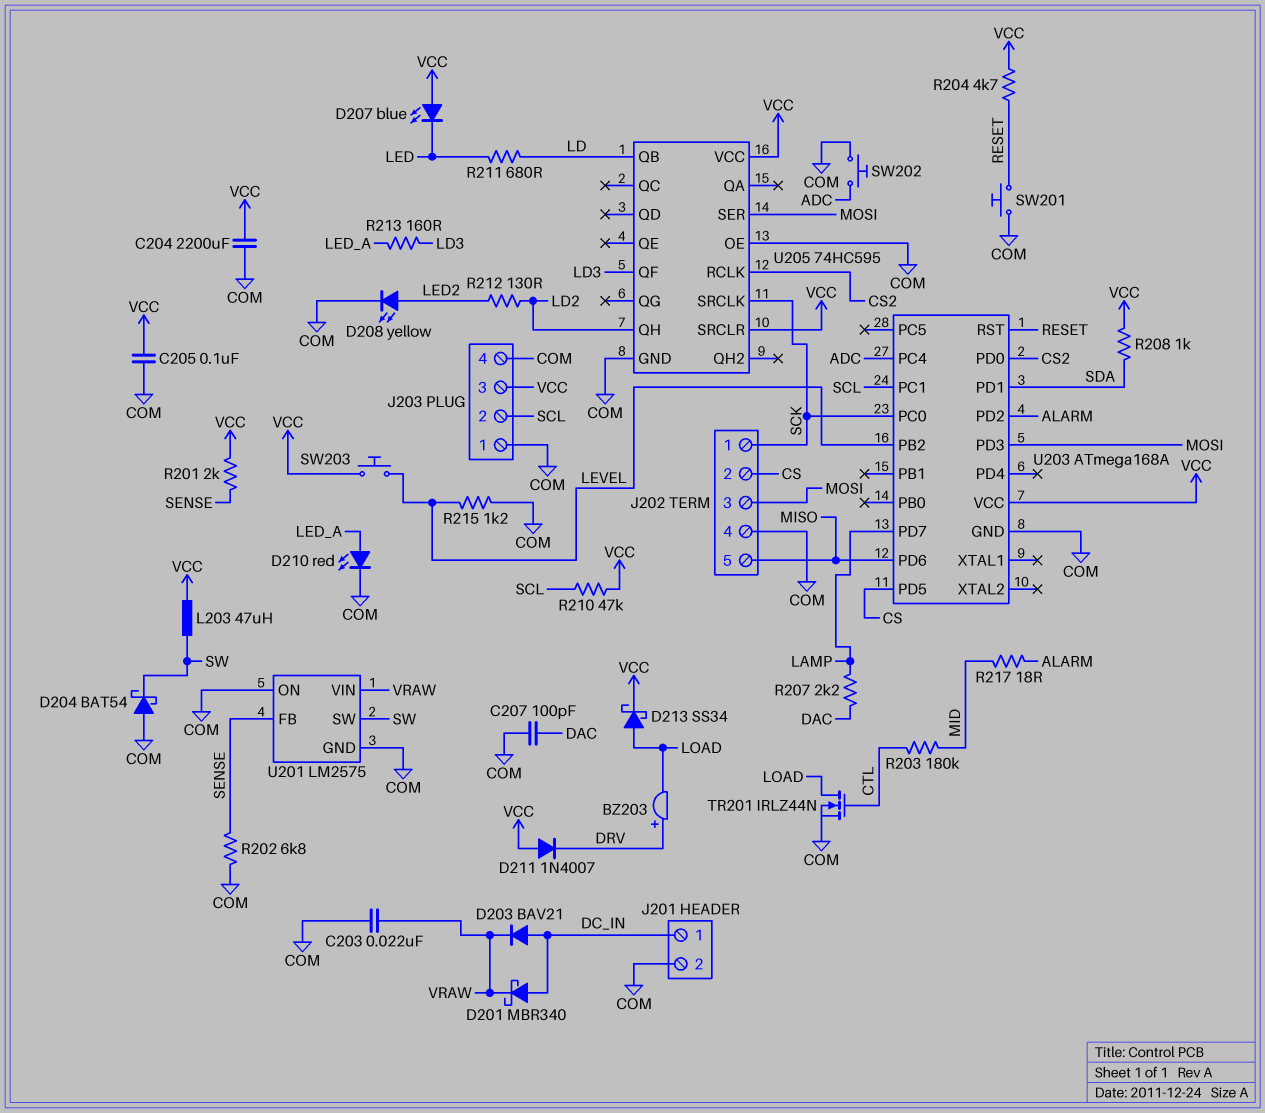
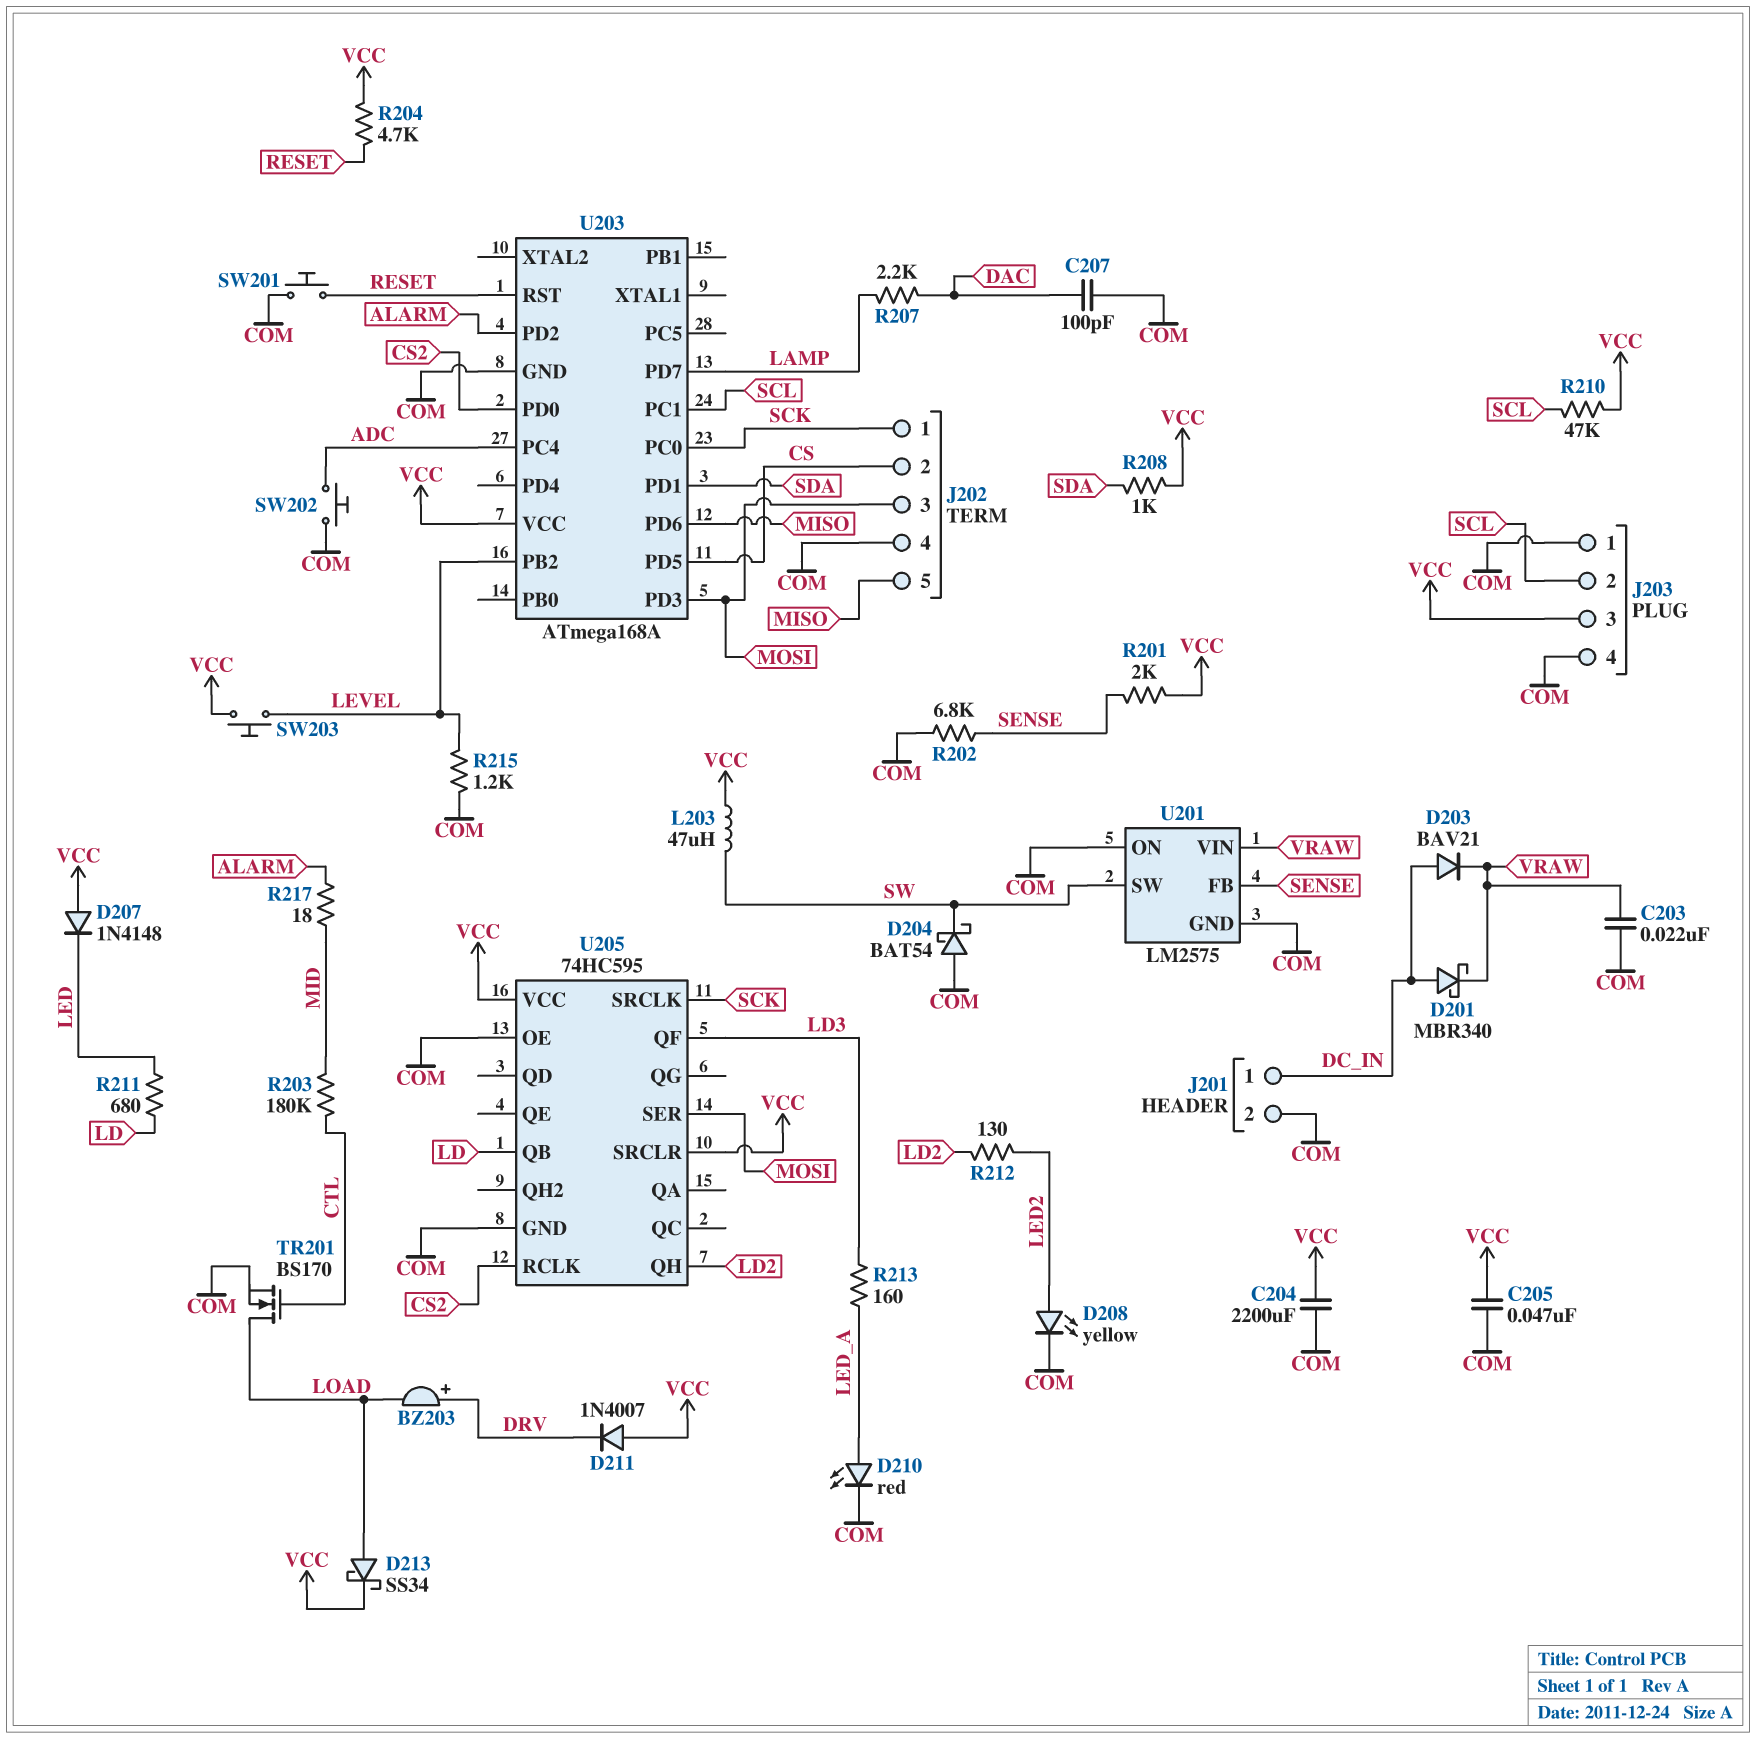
C205: 100nF (COM, VCC) -> 47nF (COM, VCC)
D207: LED blue (A VCC, K LED) -> diode 1N4148 (A VCC, K LED)
TR201: NMOS IRLZ44N (G CTL, D LOAD, S COM) -> NMOS BS170 (G CTL, D LOAD, S COM)

